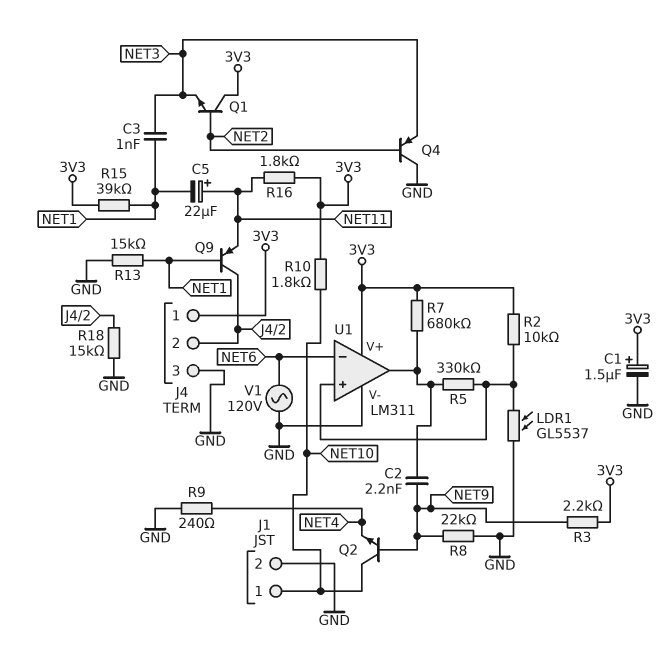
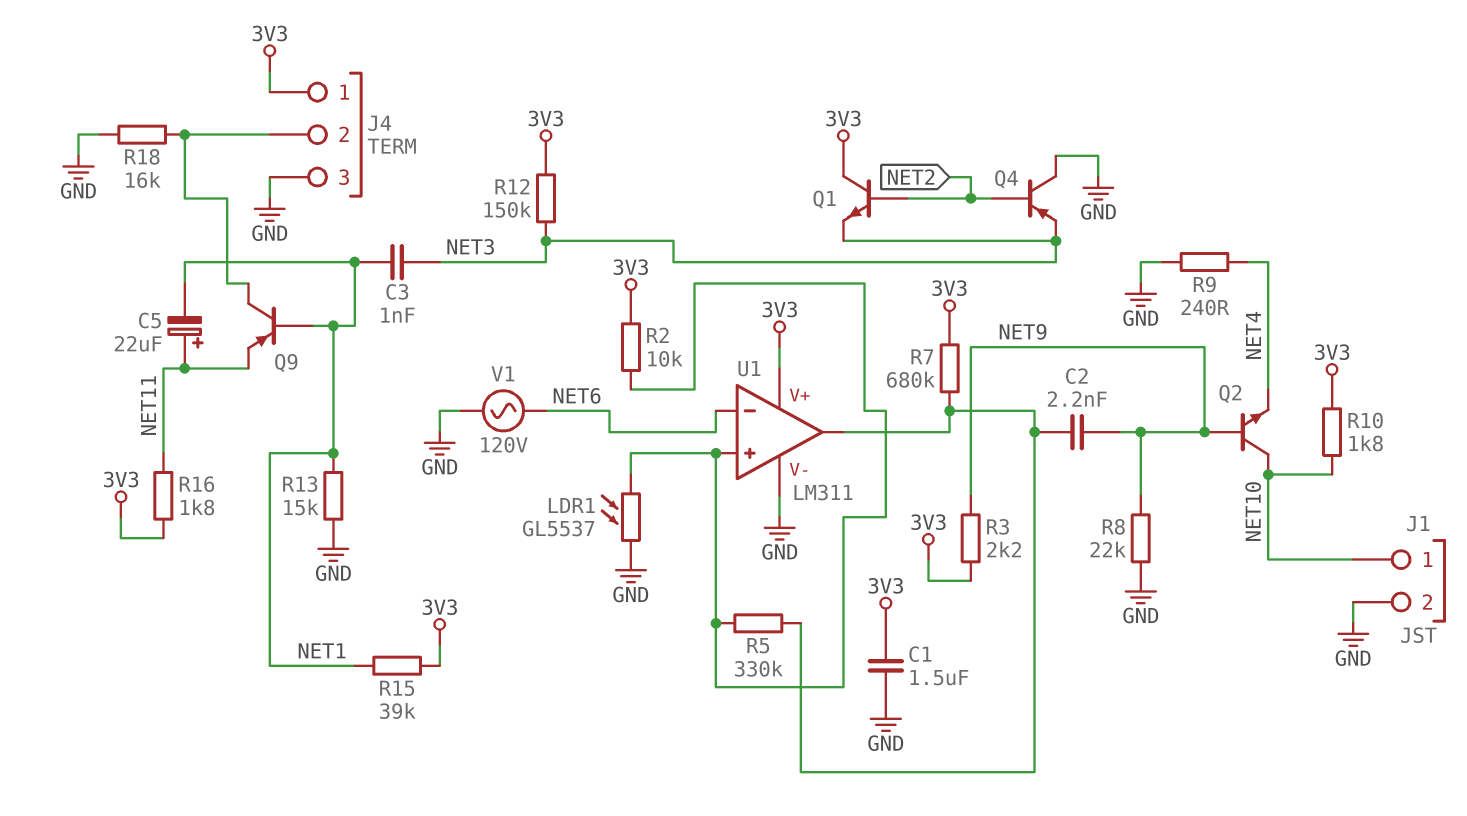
C1: 1.5uF (plus 3V3, minus GND) -> 1.5uF (3V3, GND)
R12: none -> 150k (3V3, NET3)
R18: 15k (GND, J4/2) -> 16k (GND, J4/2)

